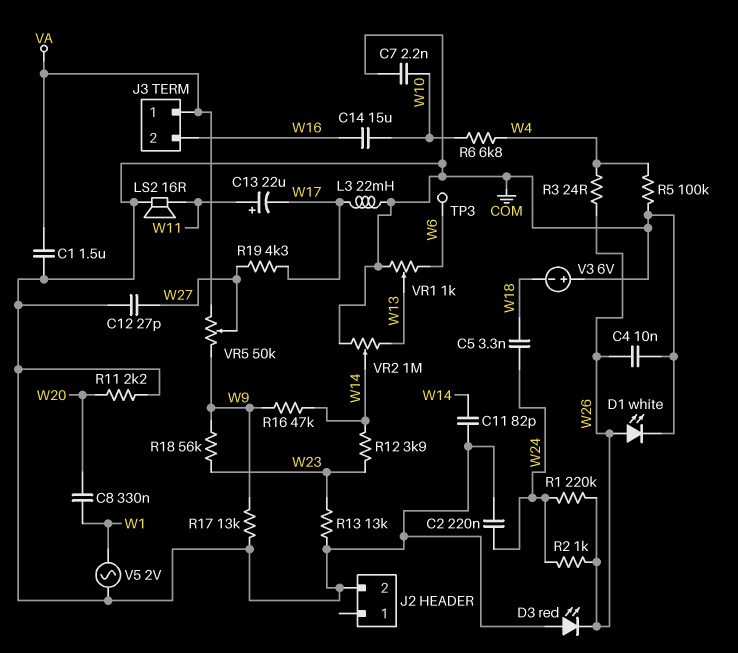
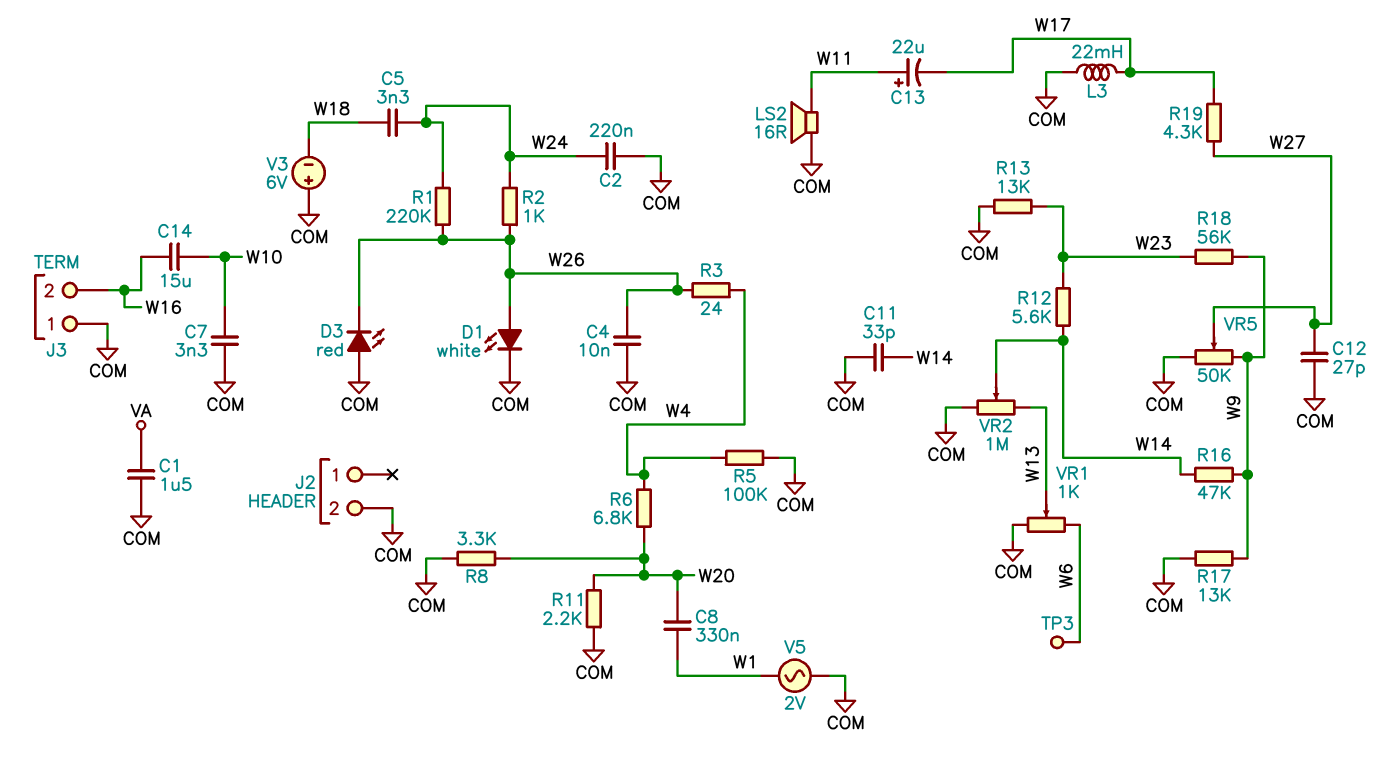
C7: 2.2nF (COM, W10) -> 3.3nF (COM, W10)
C11: 82pF (COM, W14) -> 33pF (COM, W14)
J3 pin 1: VA -> COM
R6: 6.8k (W4, W10) -> 6.8k (W4, W20)
R8: none -> 3.3k (COM, W20)
R12: 3.9k (W14, W23) -> 5.6k (W14, W23)
VR5: 50k (VA, W9, wiper W27) -> 50k (COM, W9, wiper W27)

